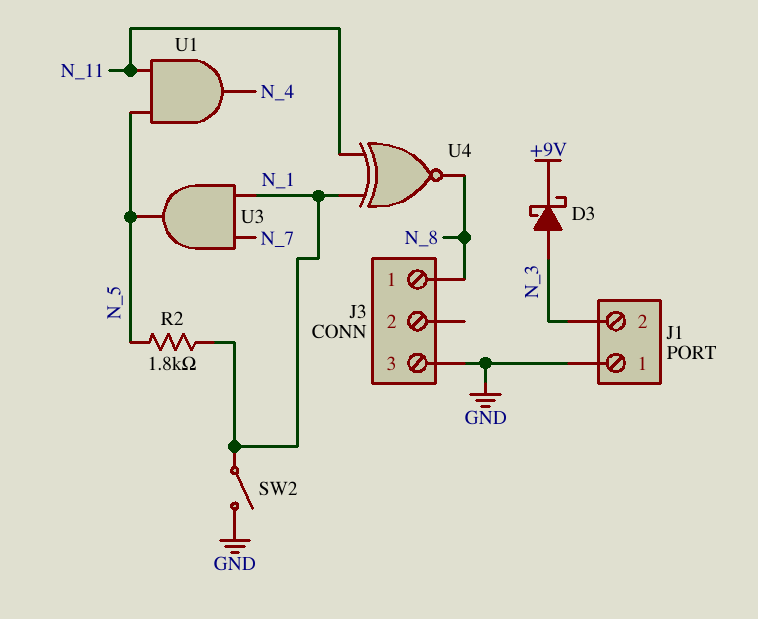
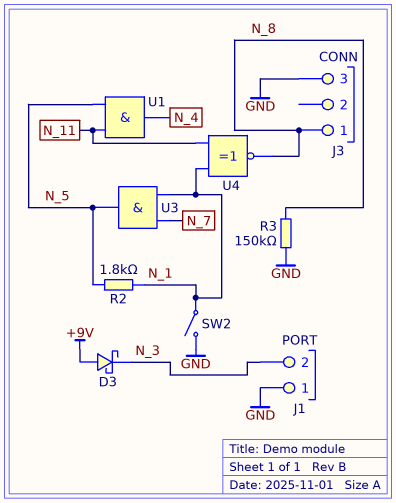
D3: schottky (A N_3, K +9V) -> schottky (A +9V, K N_3)
R3: none -> 150k (GND, N_8)

